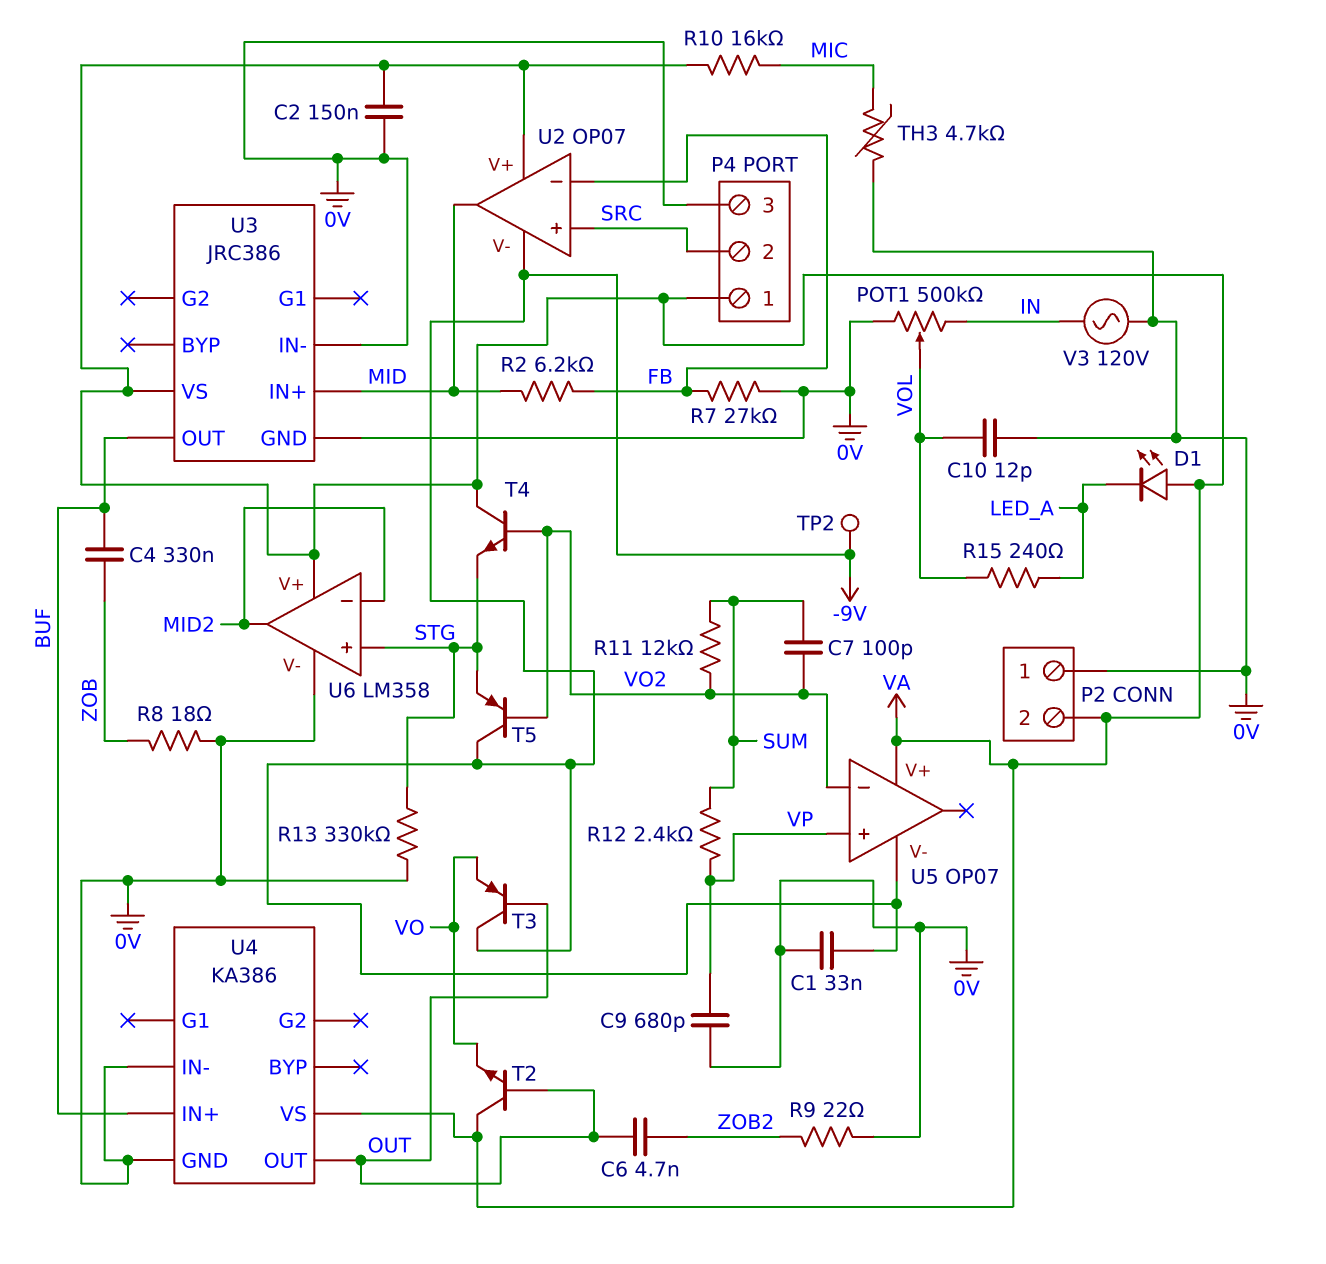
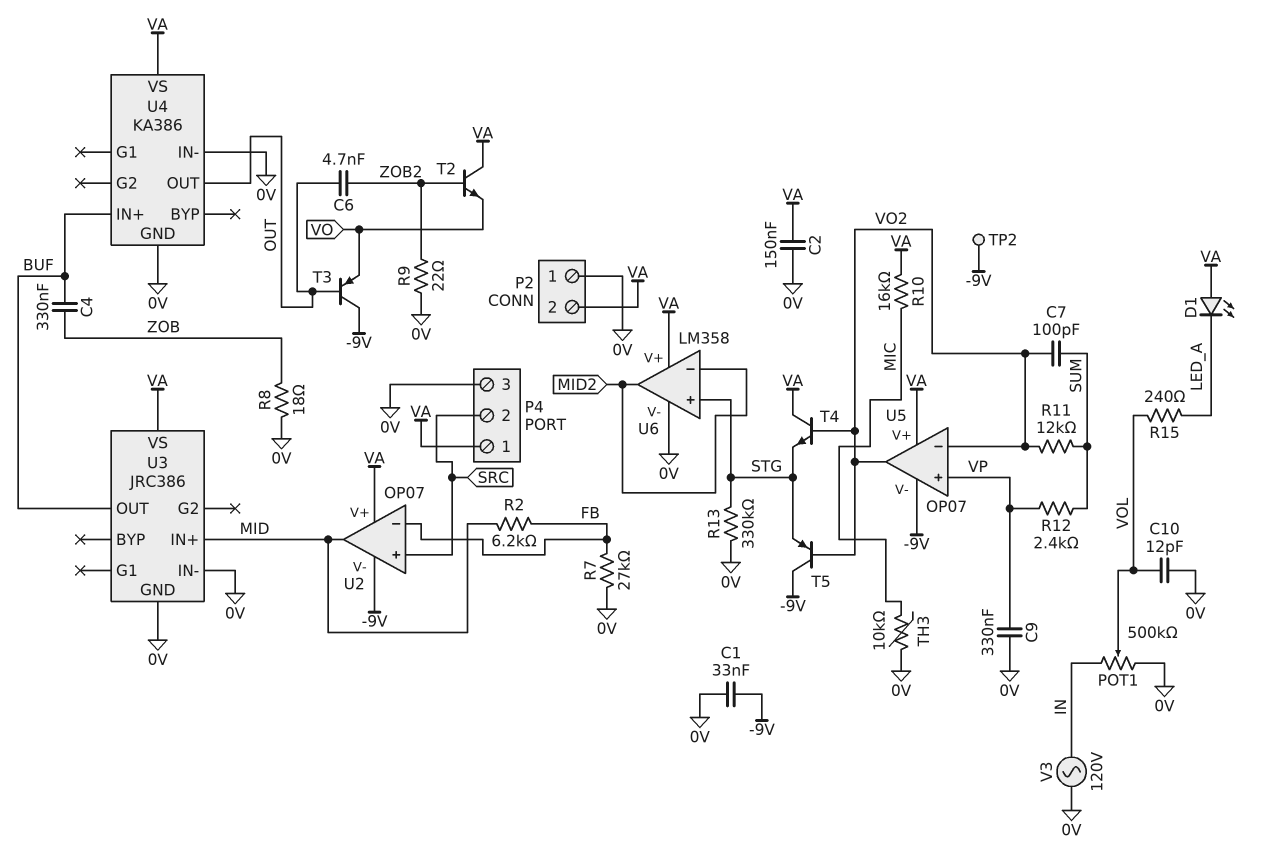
C9: 680pF (0V, VP) -> 330nF (0V, VP)
T2: NPN (B OUT, C VA, E VO) -> NPN (B ZOB2, C VA, E VO)
TH3: 4.7k (0V, MIC) -> 10k (0V, MIC)
U5 pin out: none -> VO2

